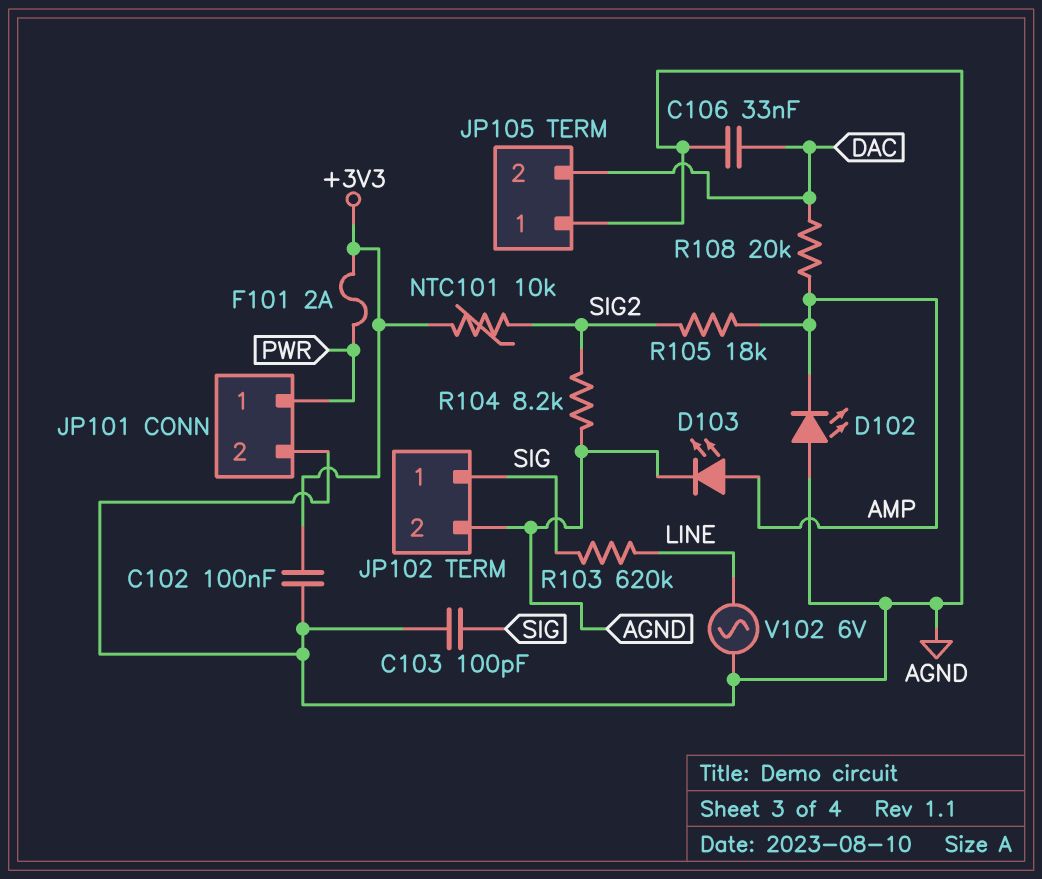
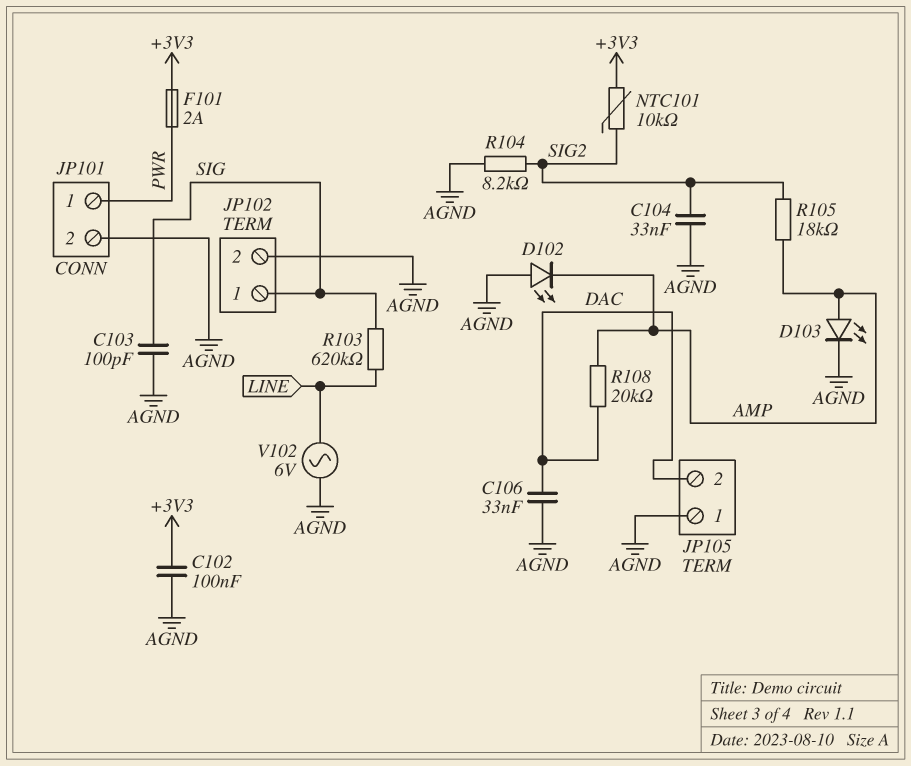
C104: none -> 33nF (AGND, SIG2)

